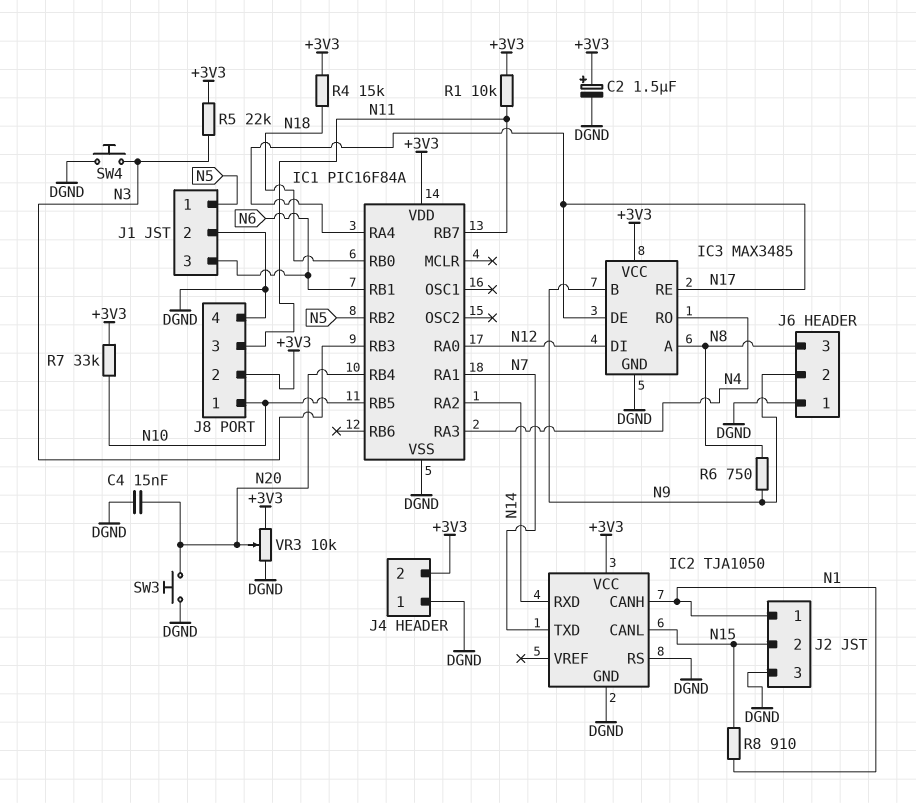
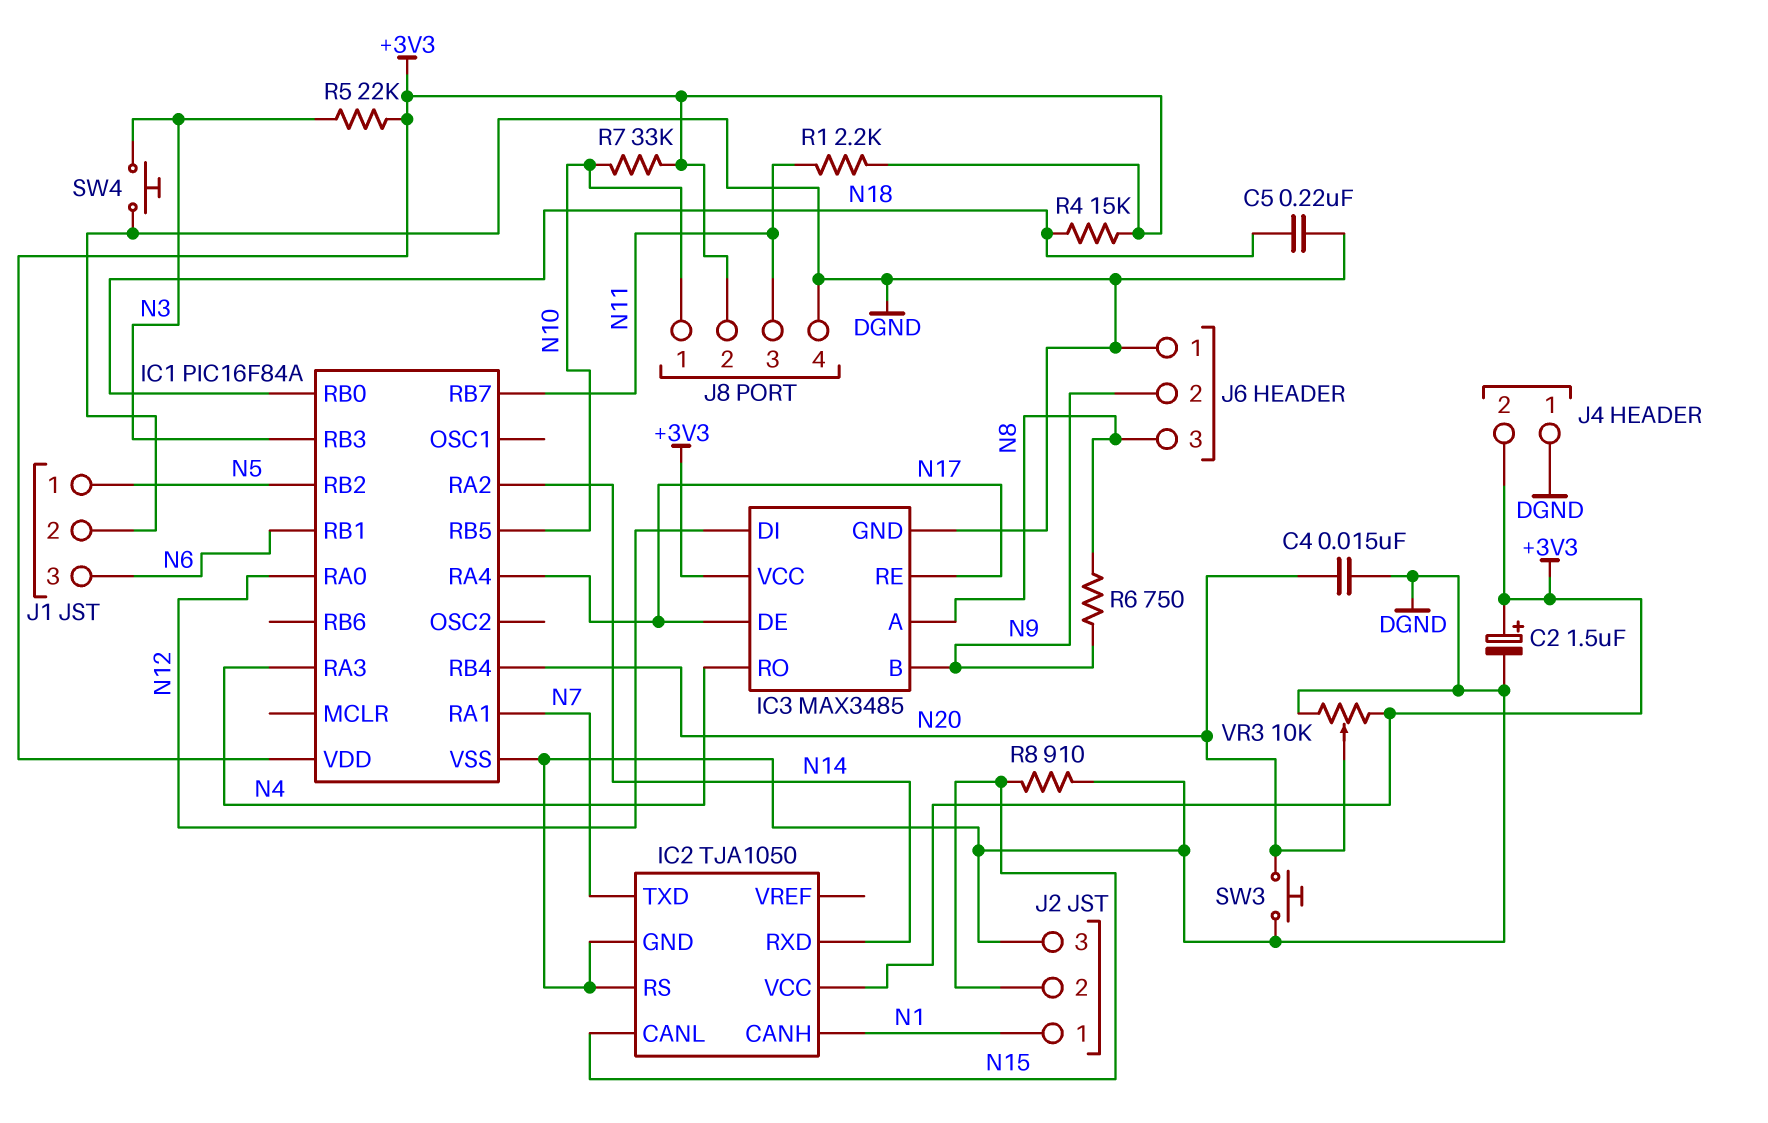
C5: none -> 220nF (DGND, N18)
R1: 10k (+3V3, N11) -> 2.2k (+3V3, N11)
R8: 910 (N1, N15) -> 910 (DGND, N15)

